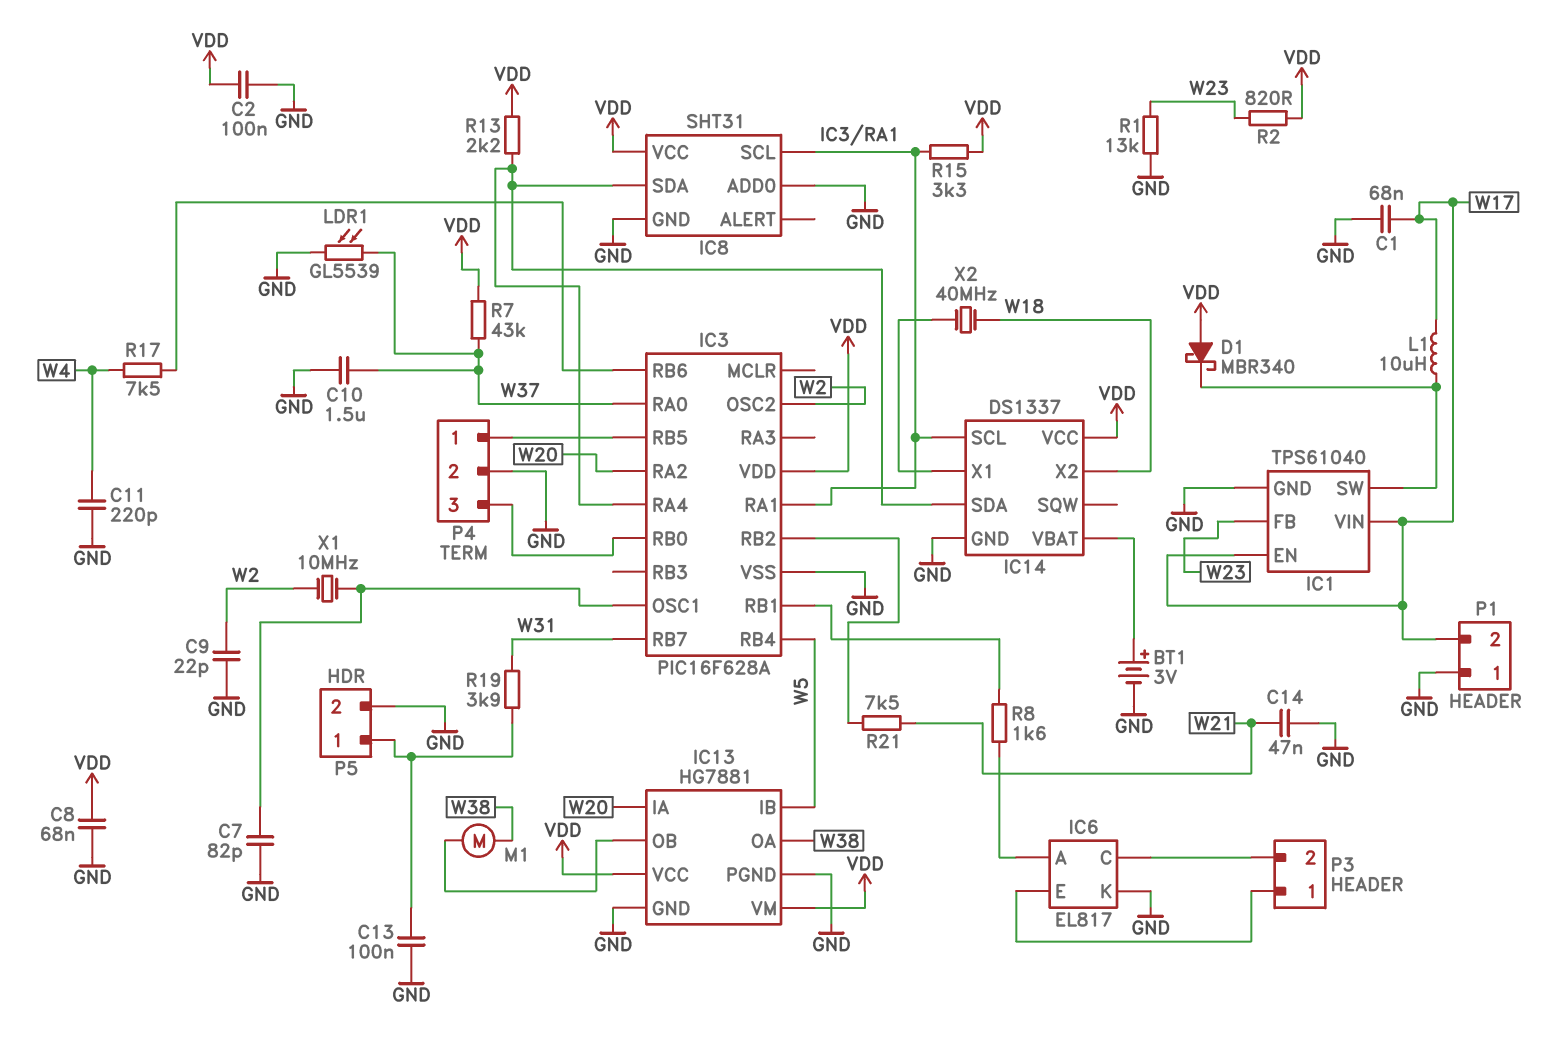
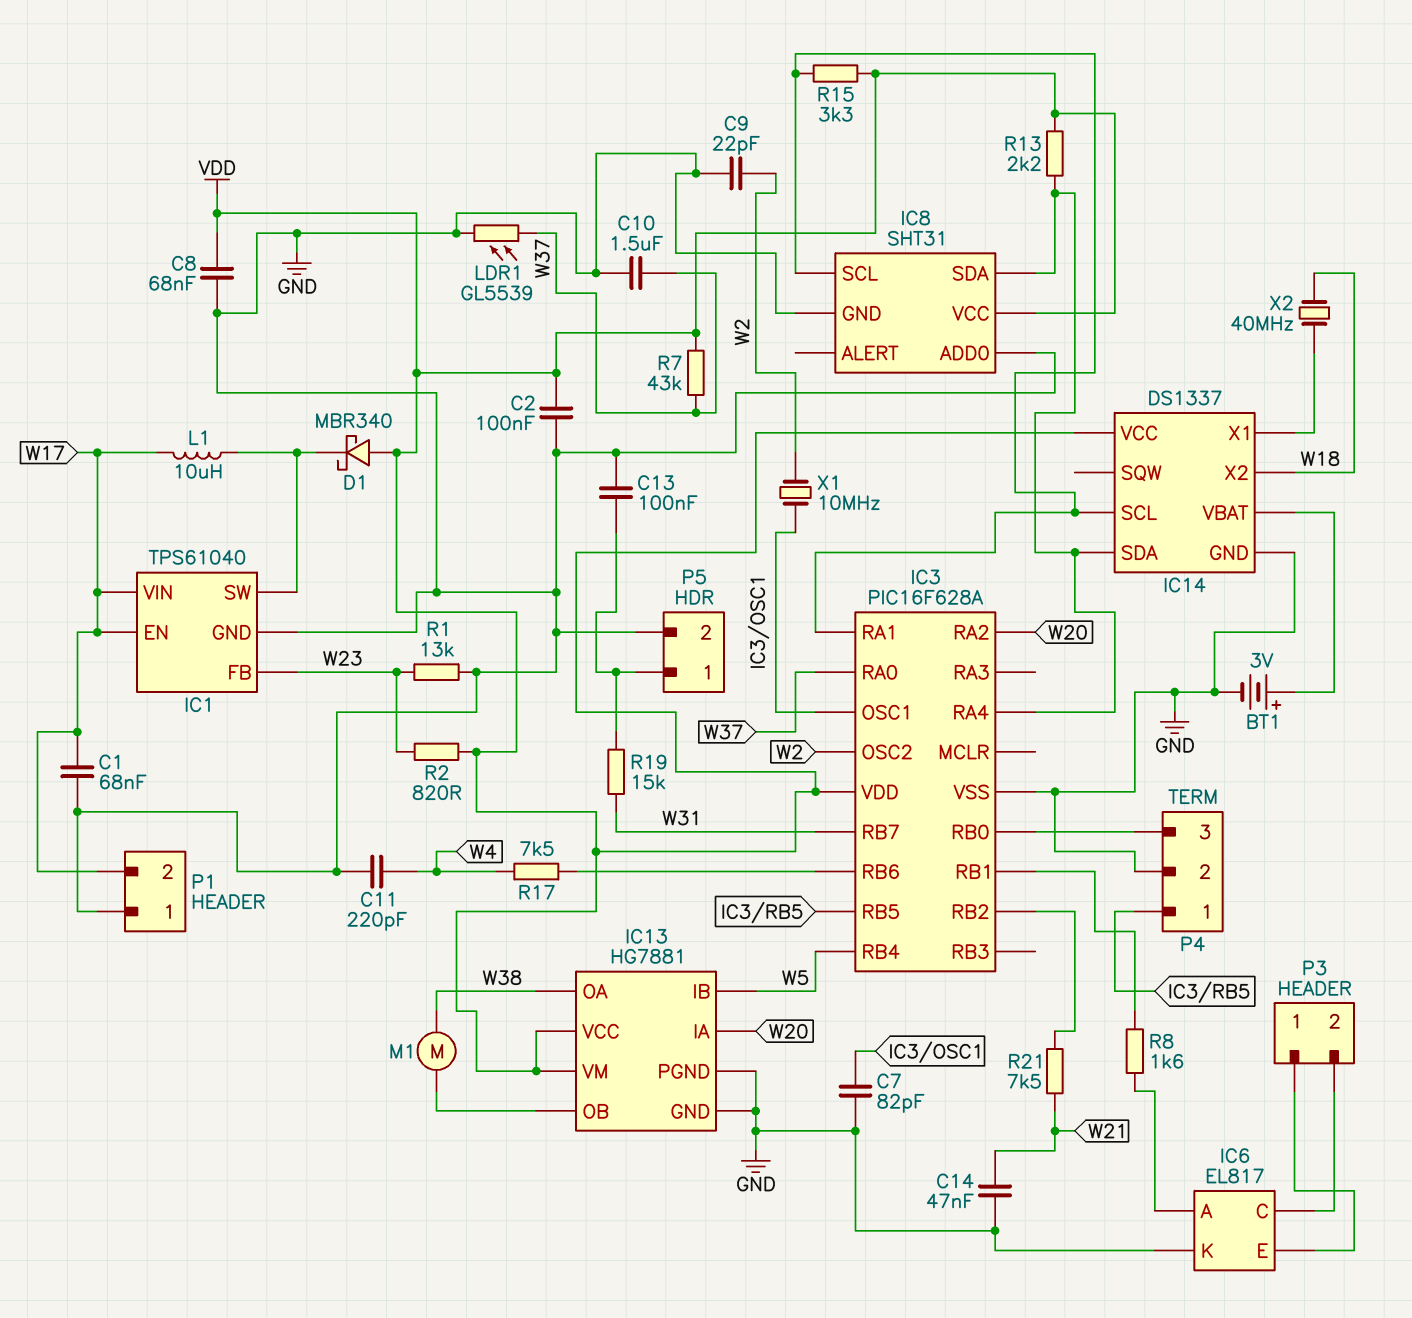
R19: 3.9k (P5/1, W31) -> 15k (P5/1, W31)

